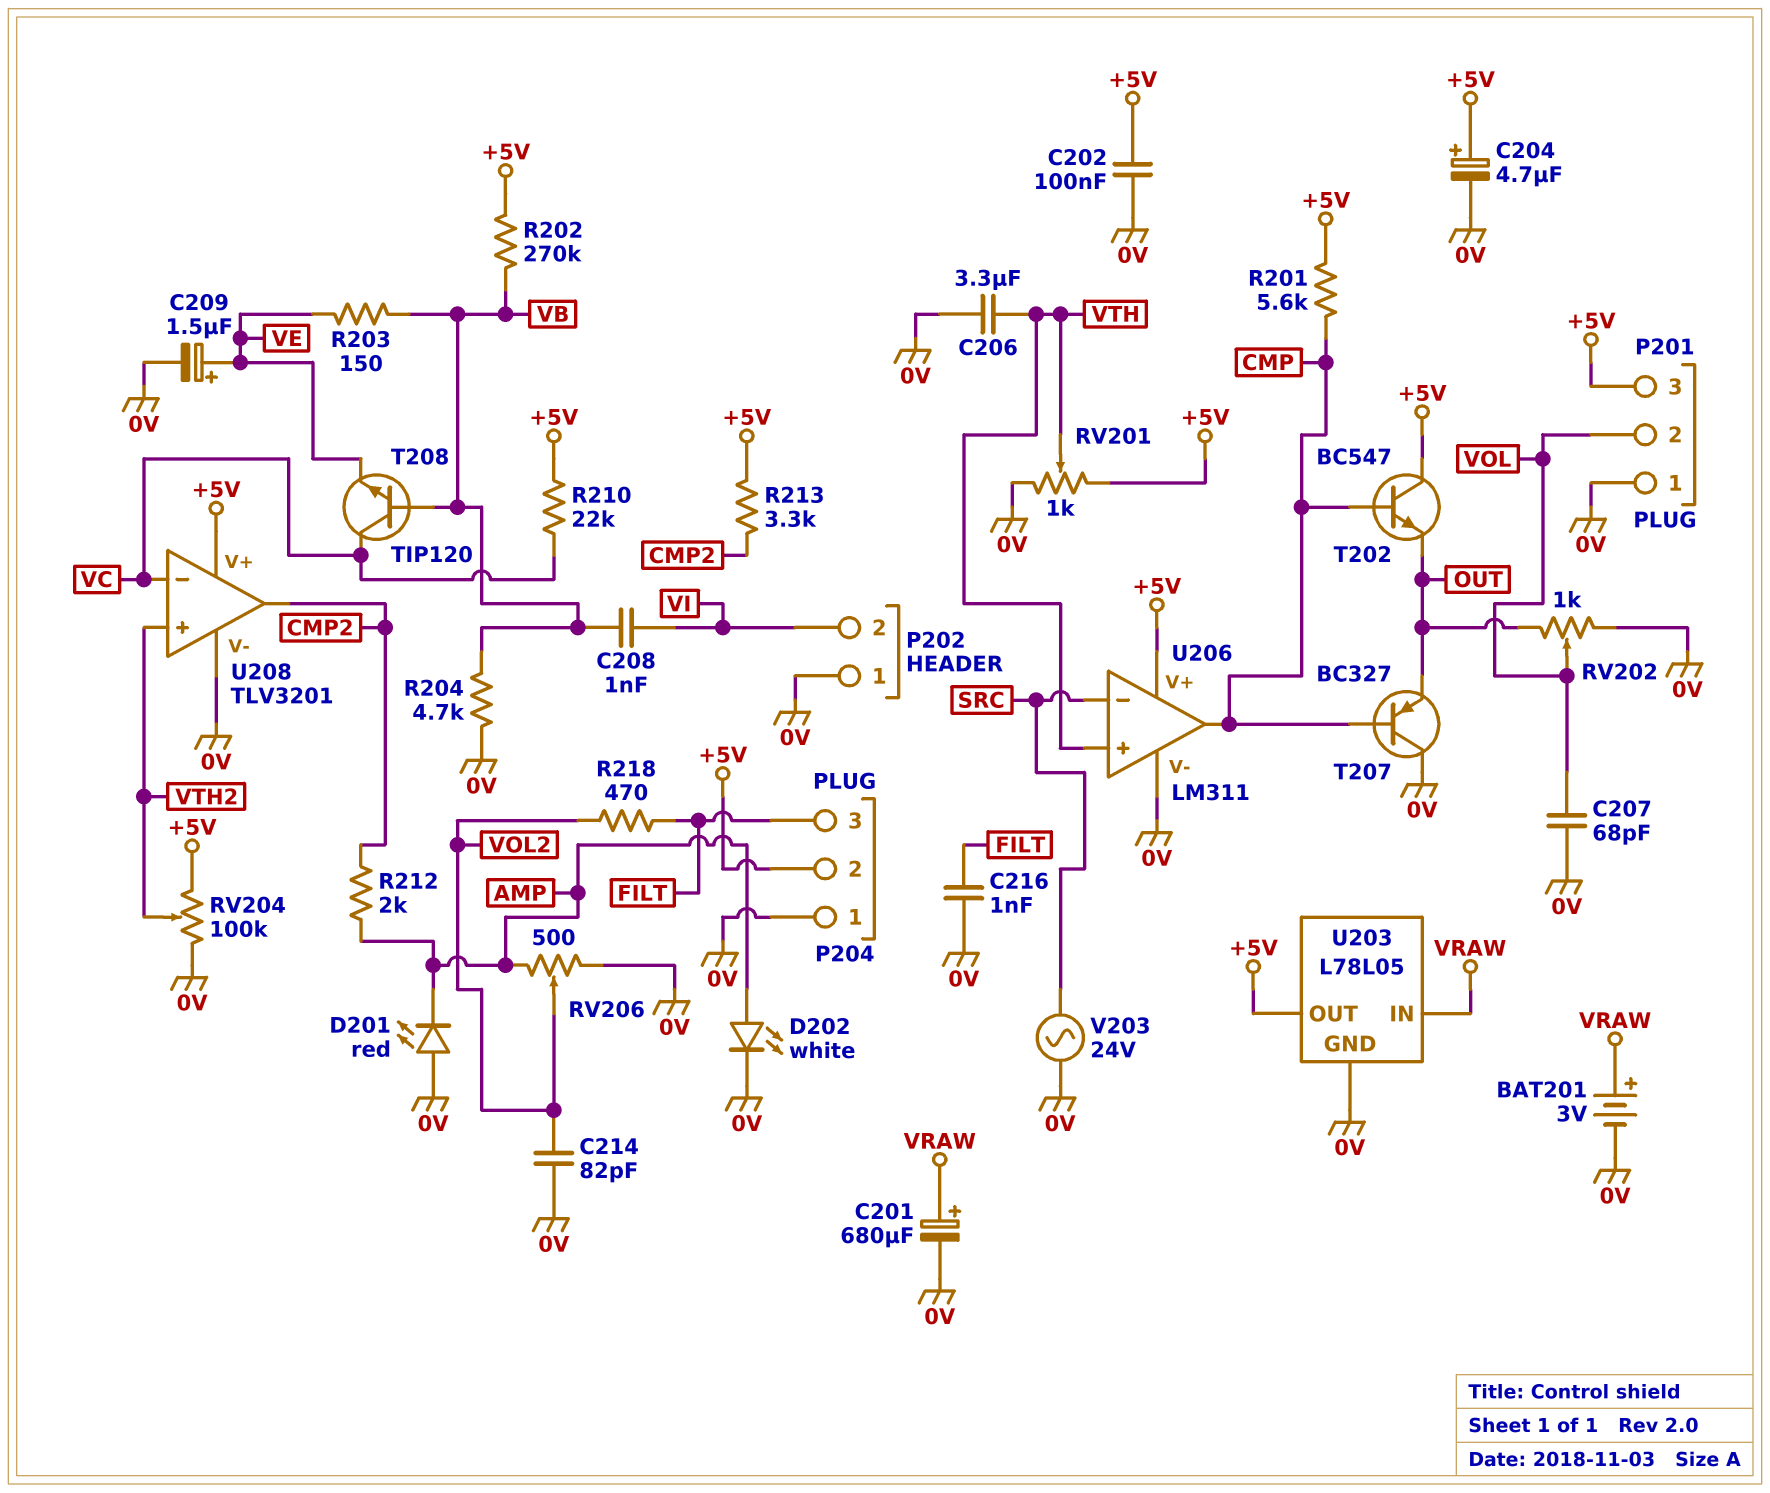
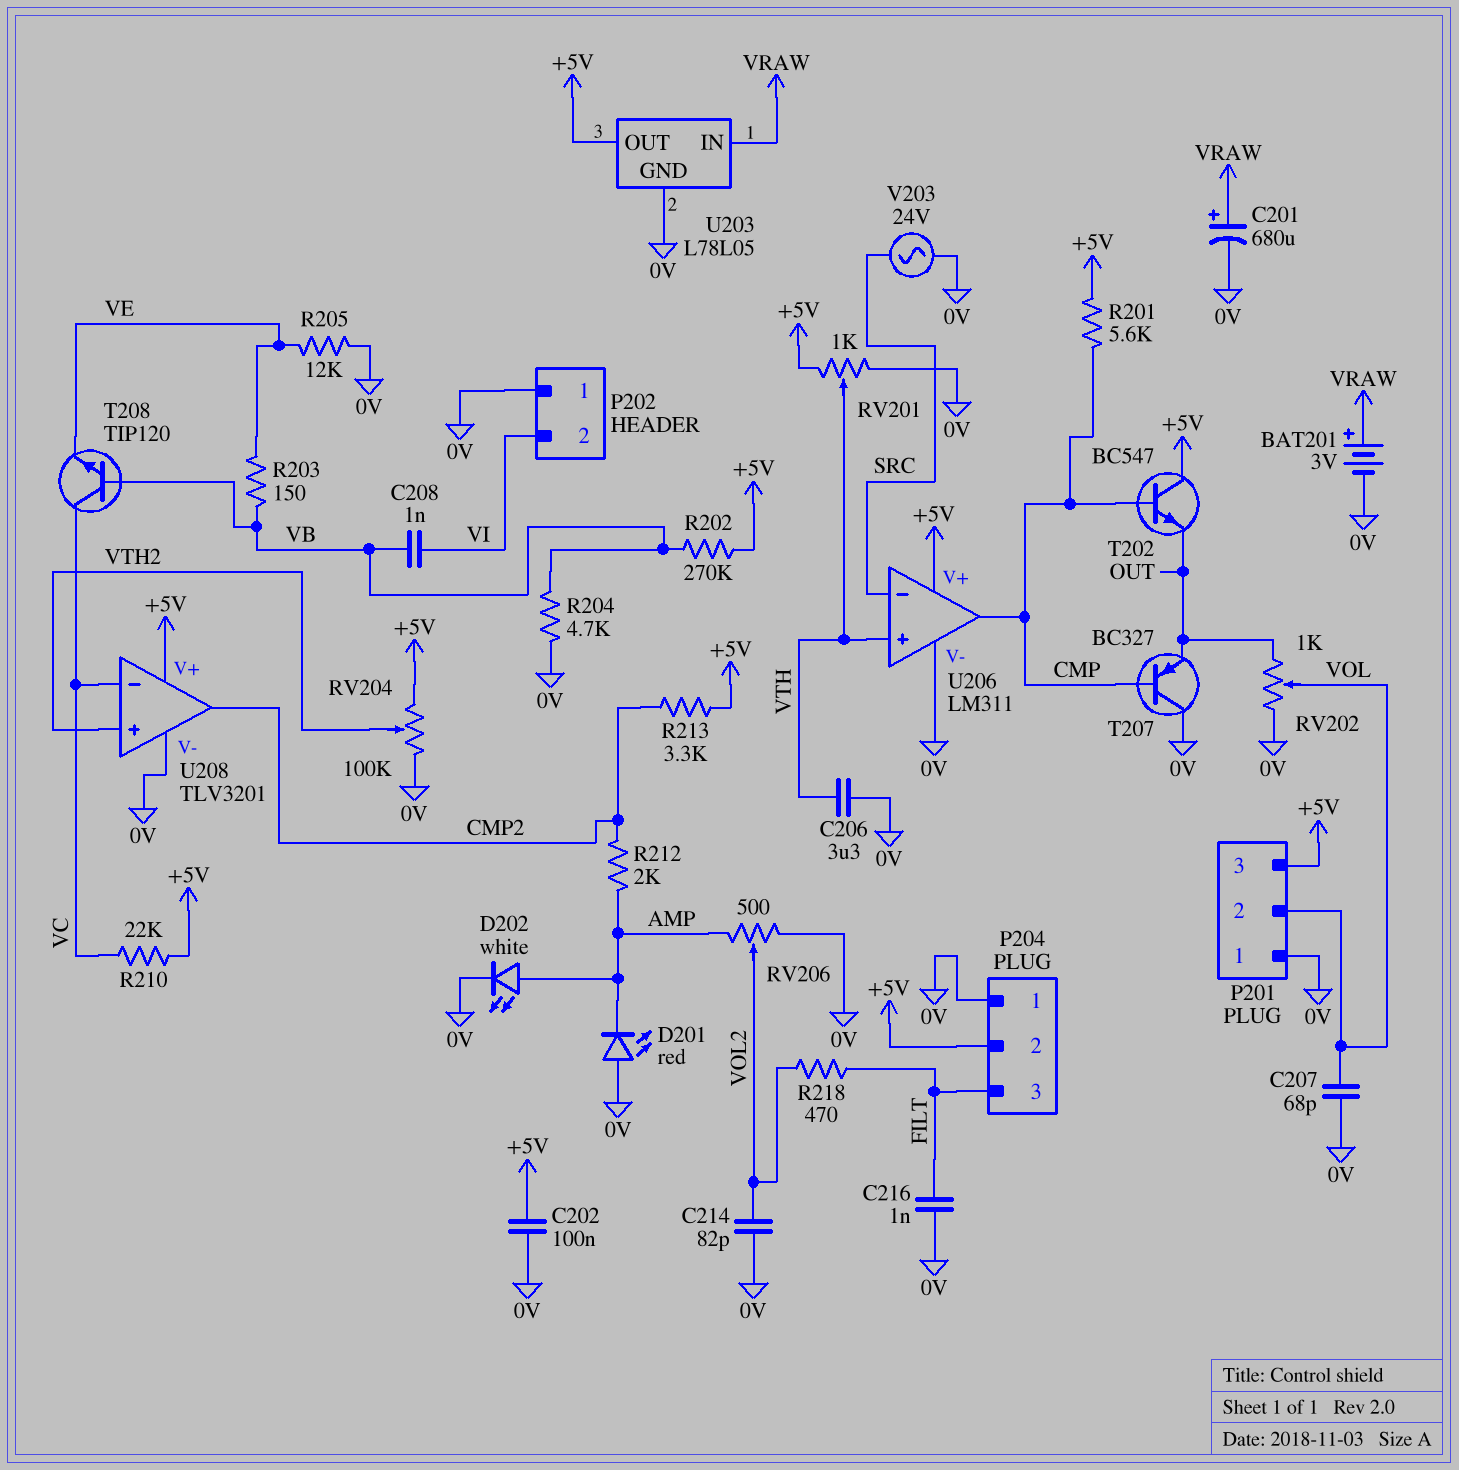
C204: 4.7uF (plus +5V, minus 0V) -> none
C209: 1.5uF (plus VE, minus 0V) -> none
R205: none -> 12k (0V, VE)

